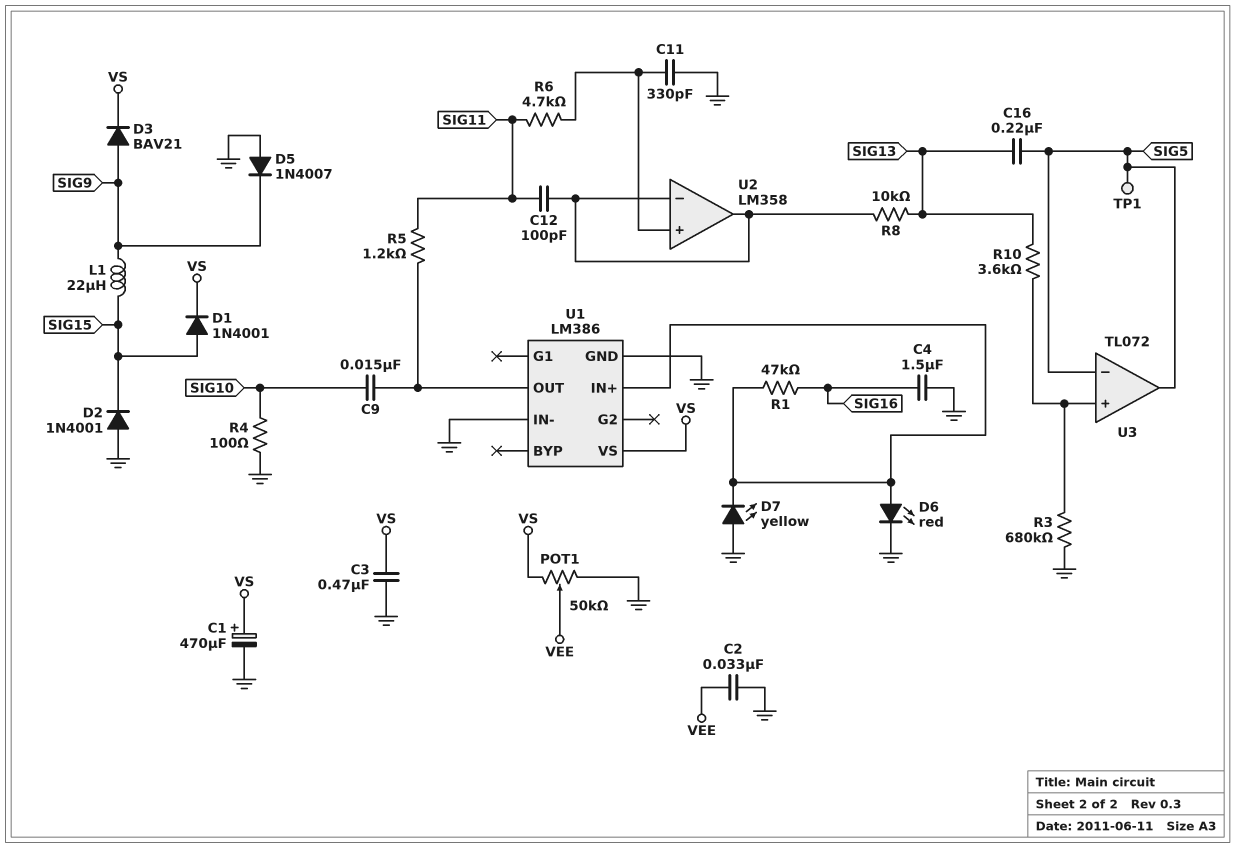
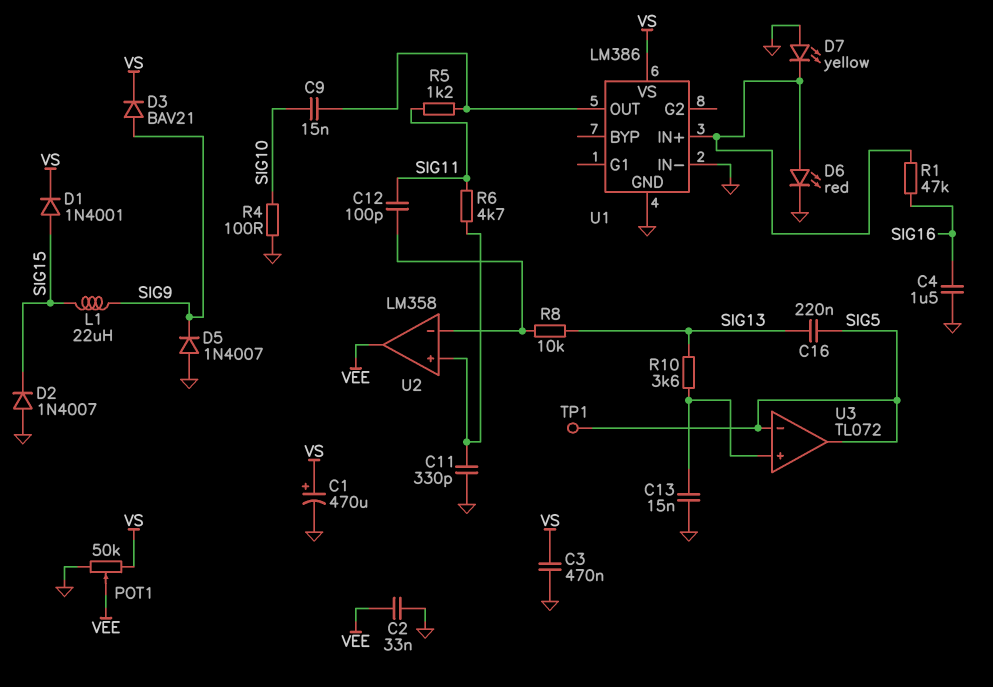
C13: none -> 15nF (GND, U3/in+)
D2: diode 1N4001 (A GND, K SIG15) -> diode 1N4007 (A GND, K SIG15)
R3: 680k (GND, U3/in+) -> none
U2 pin out: U2/in- -> VEE

